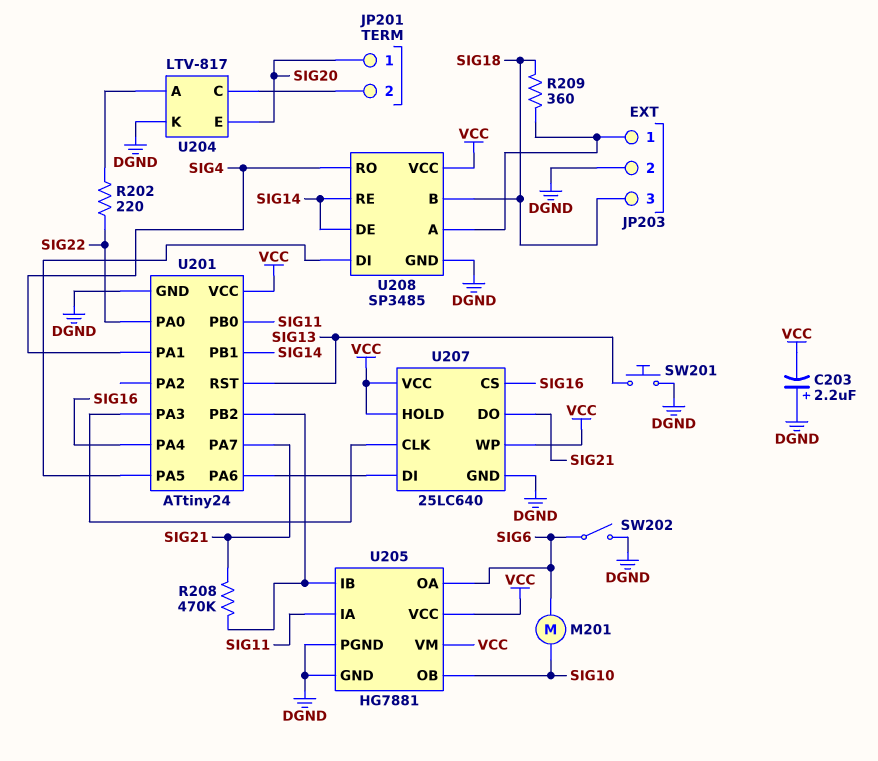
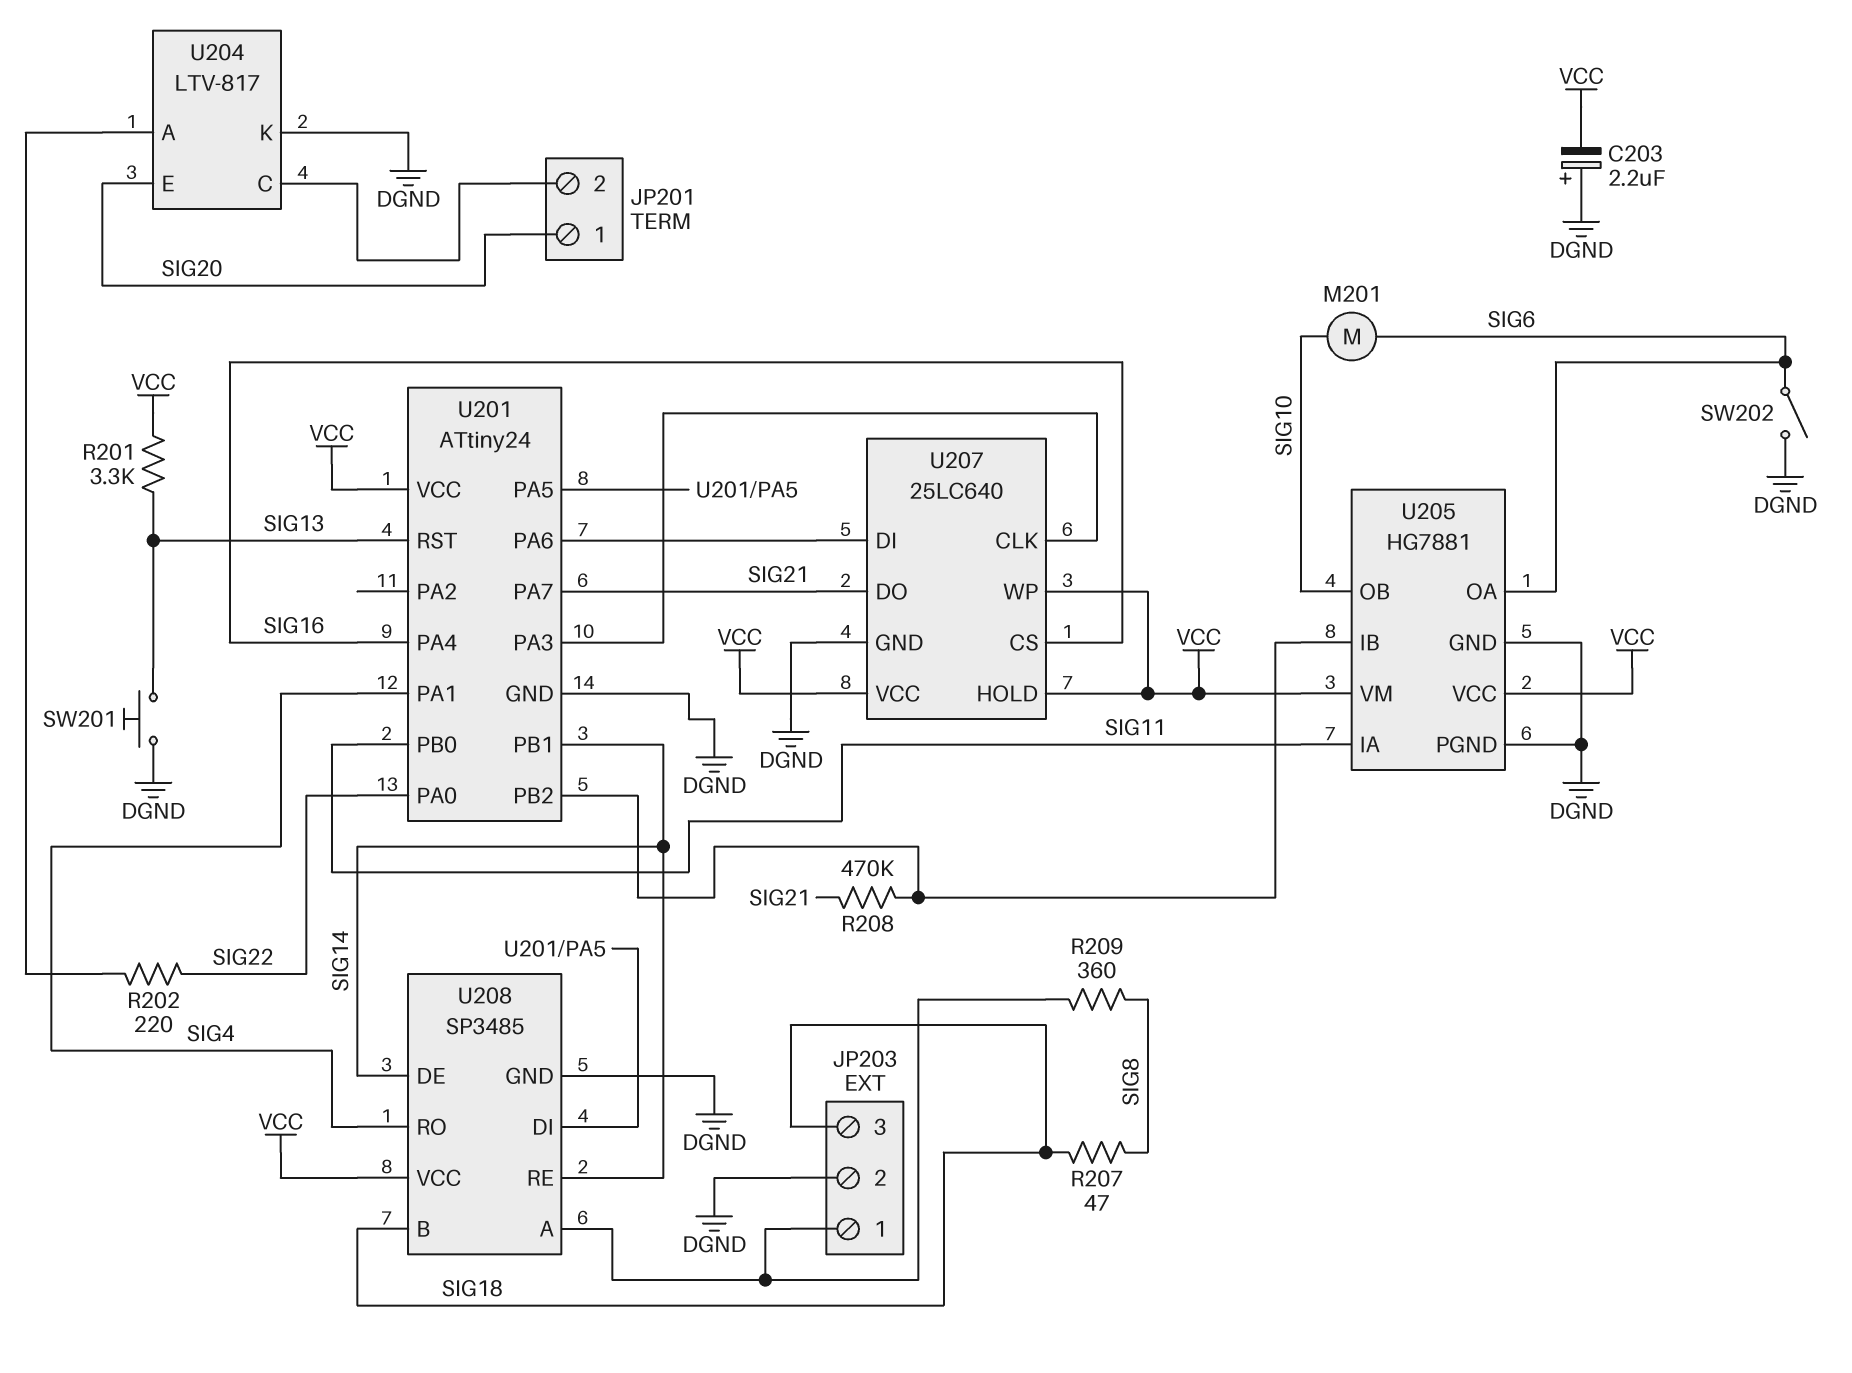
R201: none -> 3.3k (SIG13, VCC)
R207: none -> 47 (SIG8, SIG18)
R209: 360 (JP203/1, SIG18) -> 360 (JP203/1, SIG8)

